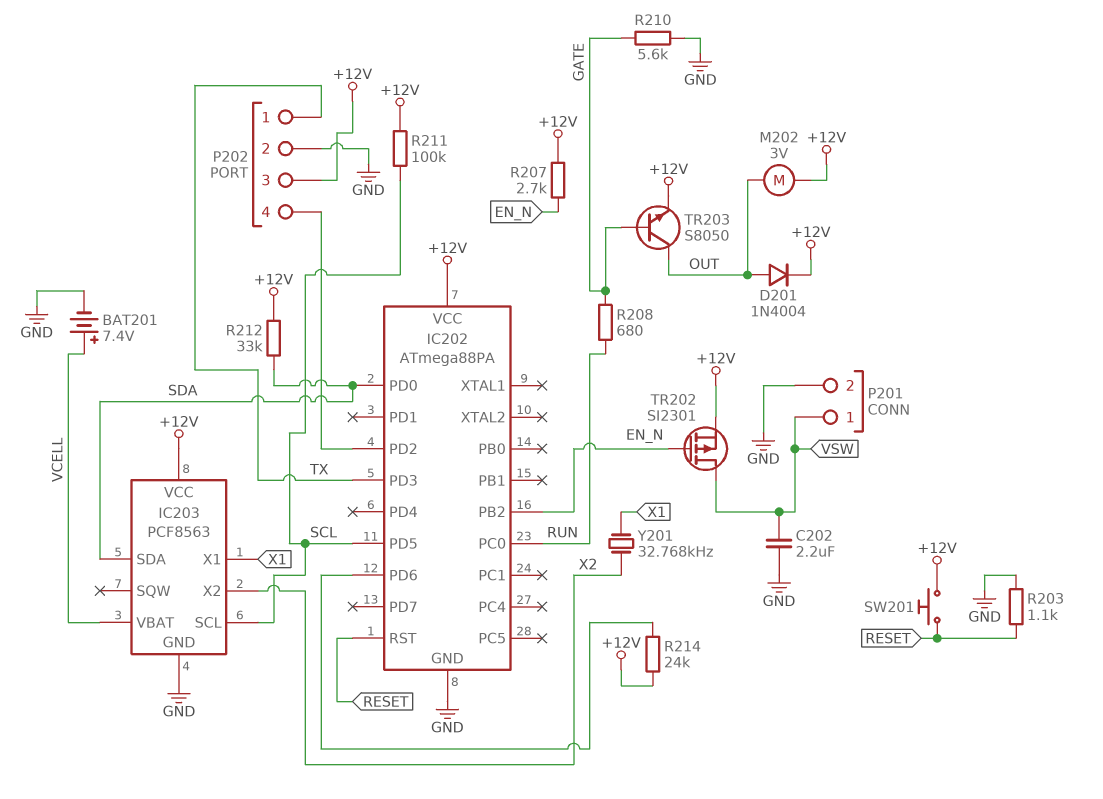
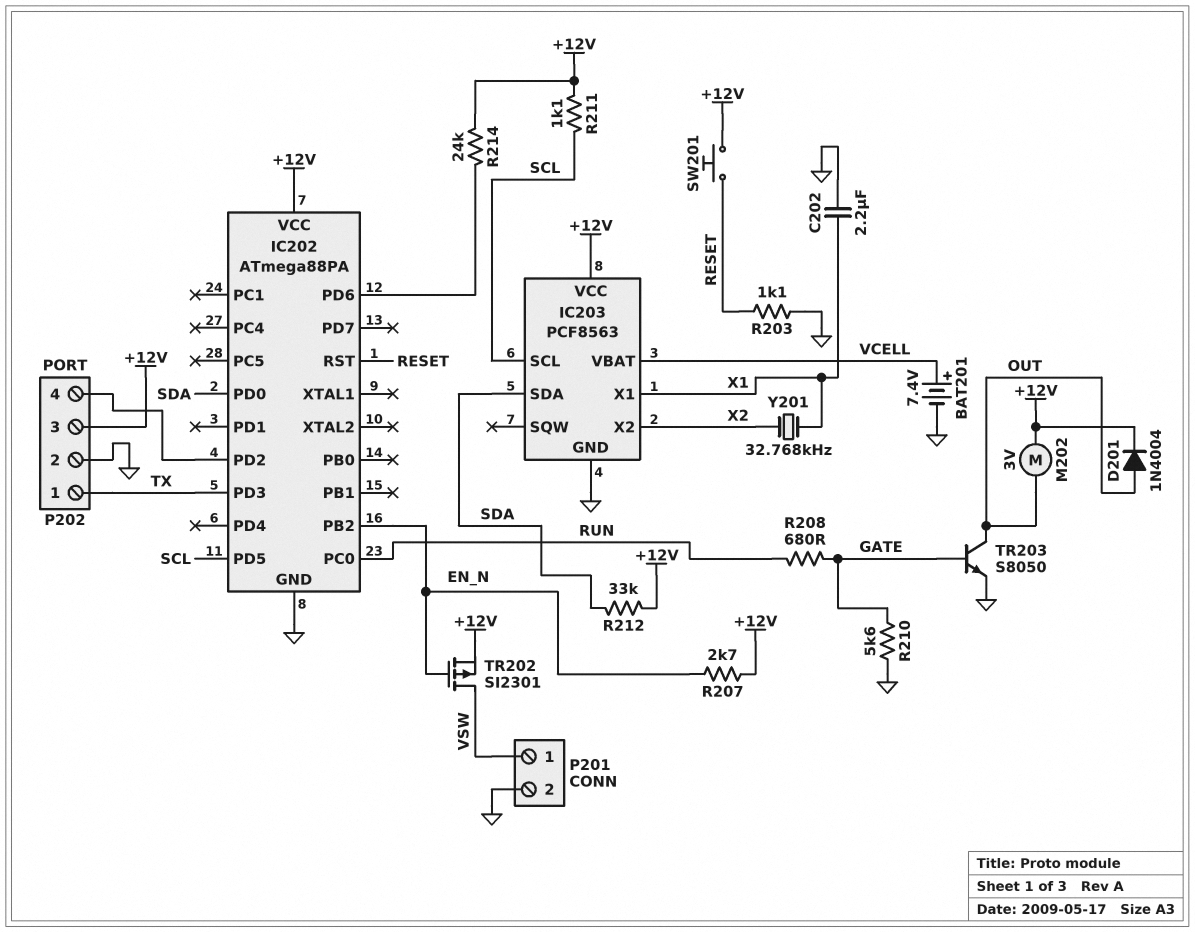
C202: 2.2uF (GND, VSW) -> 2.2uF (GND, X1)
R211: 100k (+12V, SCL) -> 1.1k (+12V, SCL)
TR203: NPN S8050 (B GATE, C OUT, E +12V) -> NPN S8050 (B GATE, C OUT, E GND)

